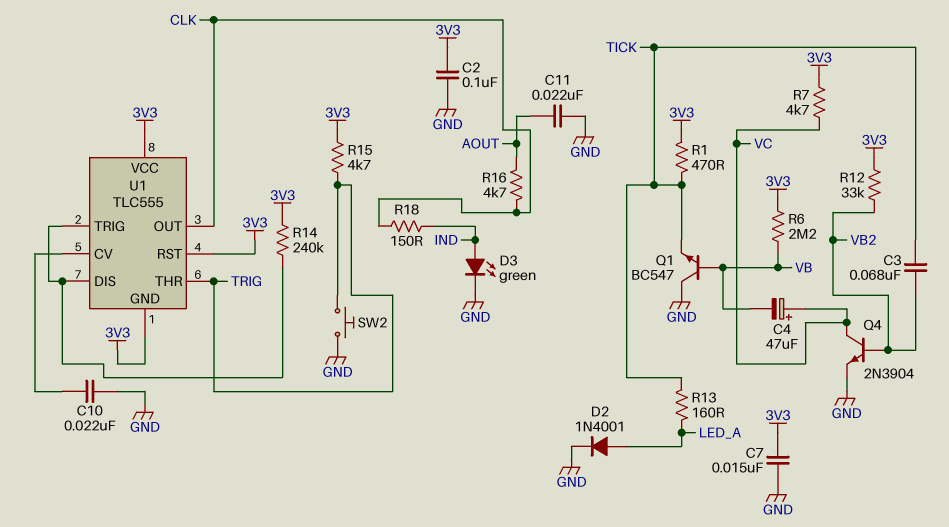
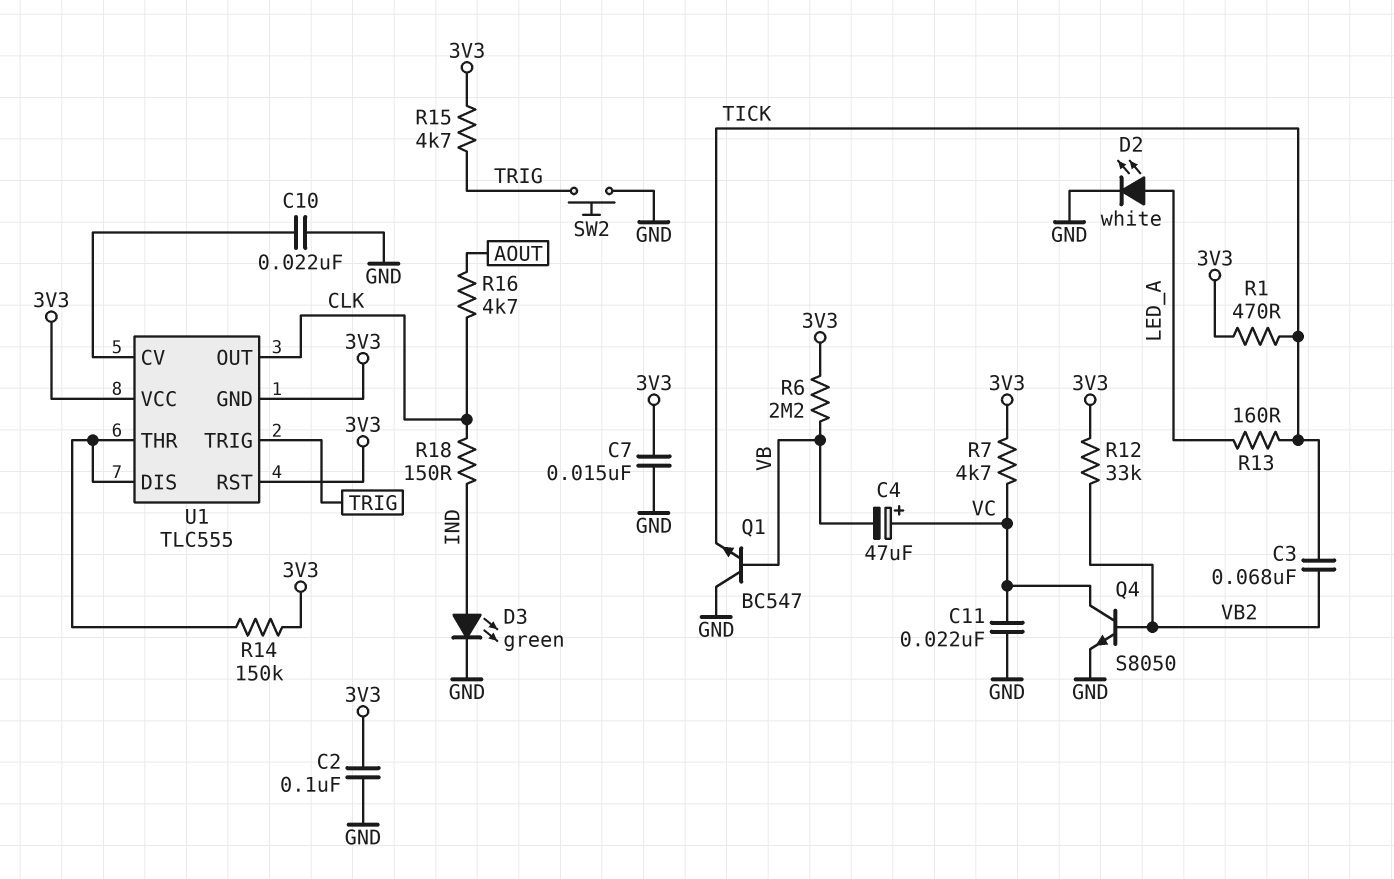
C11: 22nF (AOUT, GND) -> 22nF (GND, VC)
D2: diode 1N4001 (A LED_A, K GND) -> LED white (A LED_A, K GND)
Q4: NPN 2N3904 (B VB2, C VC, E GND) -> NPN S8050 (B VB2, C VC, E GND)
R14: 240k (3V3, U1/DIS) -> 150k (3V3, U1/DIS)
U1 pin THR: TRIG -> U1/DIS
U1 pin TRIG: U1/DIS -> TRIG

